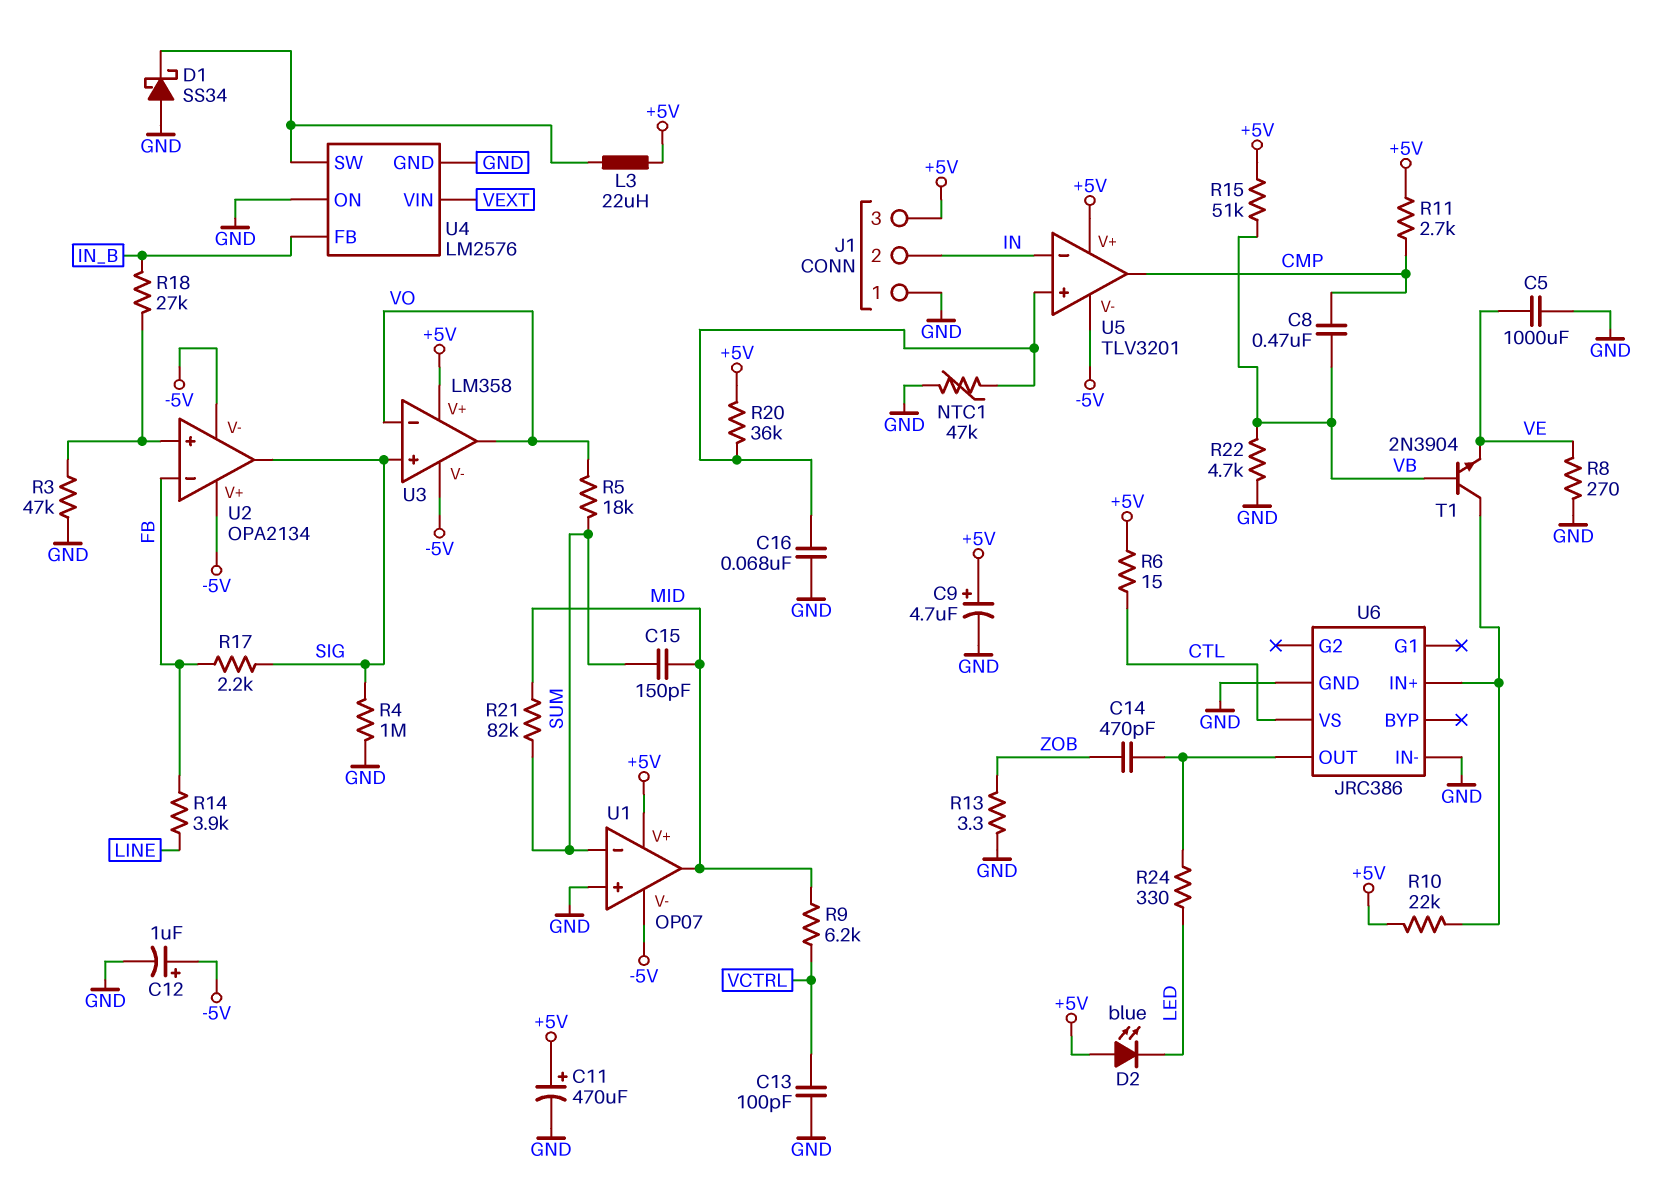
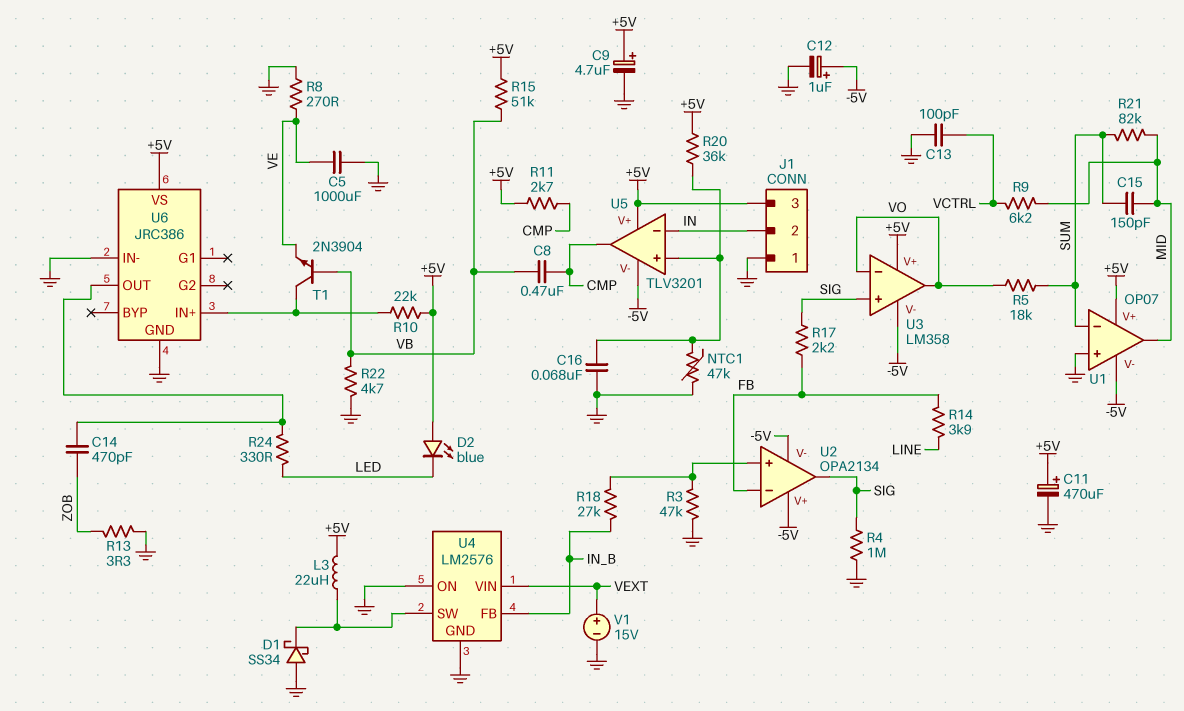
R6: 15 (+5V, CTL) -> none
U6 pin VS: CTL -> +5V
V1: none -> 15V (plus VEXT, minus GND)

